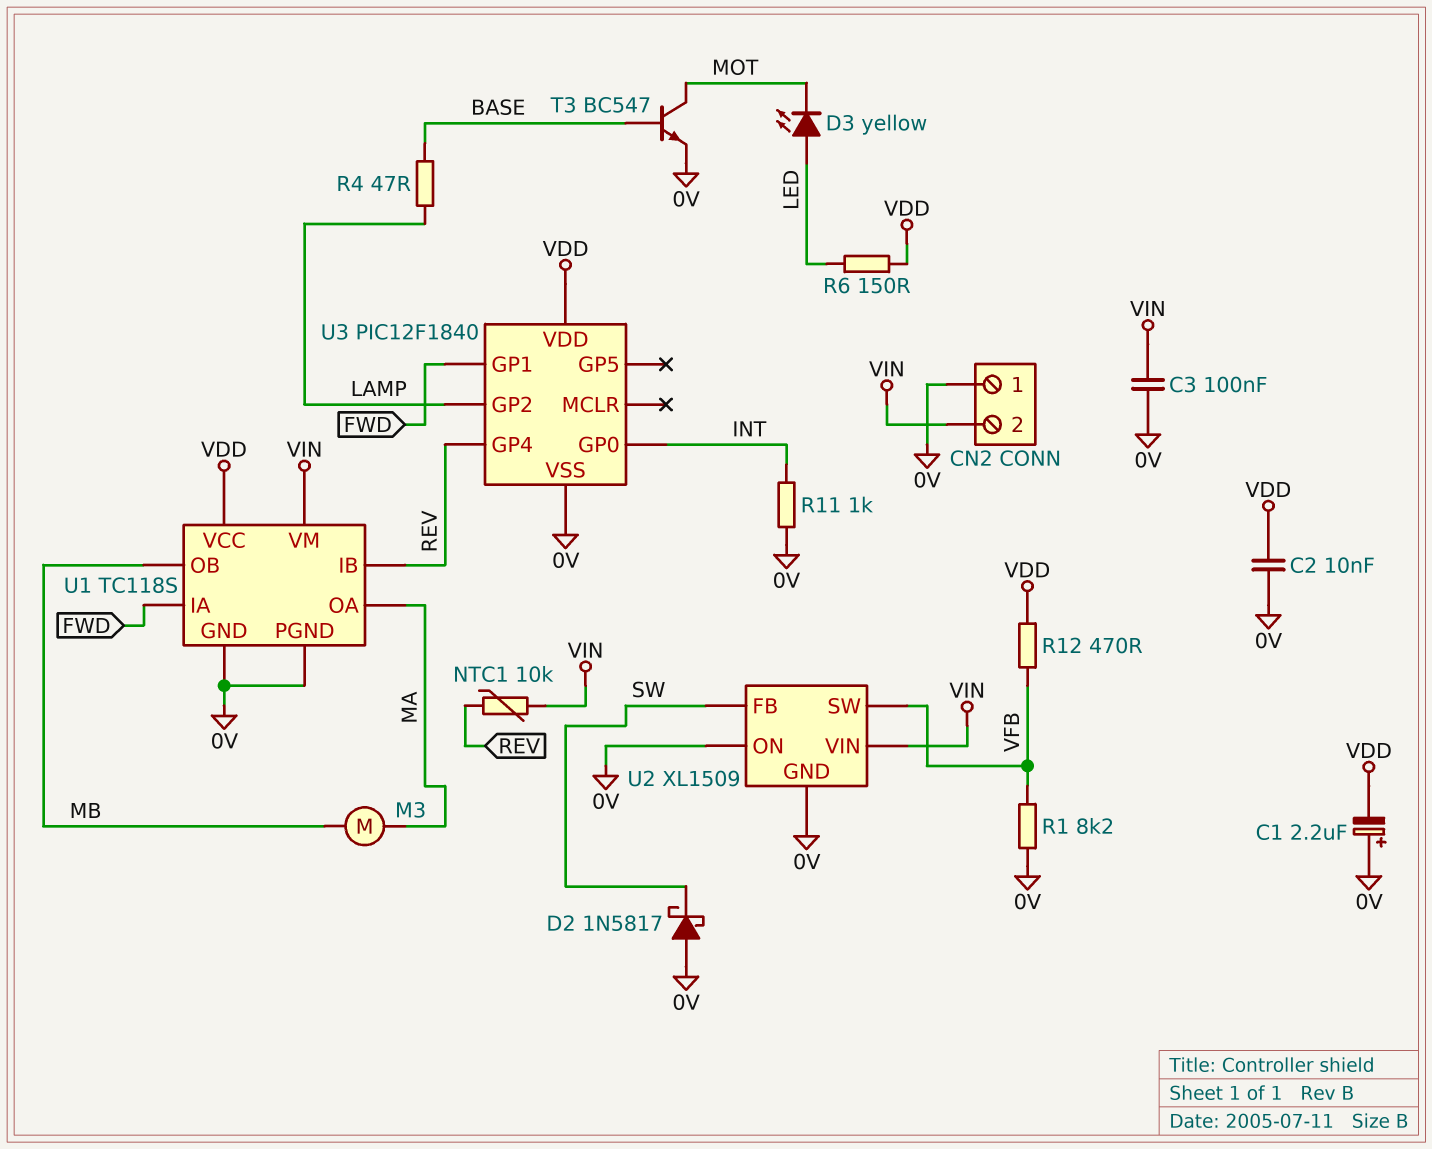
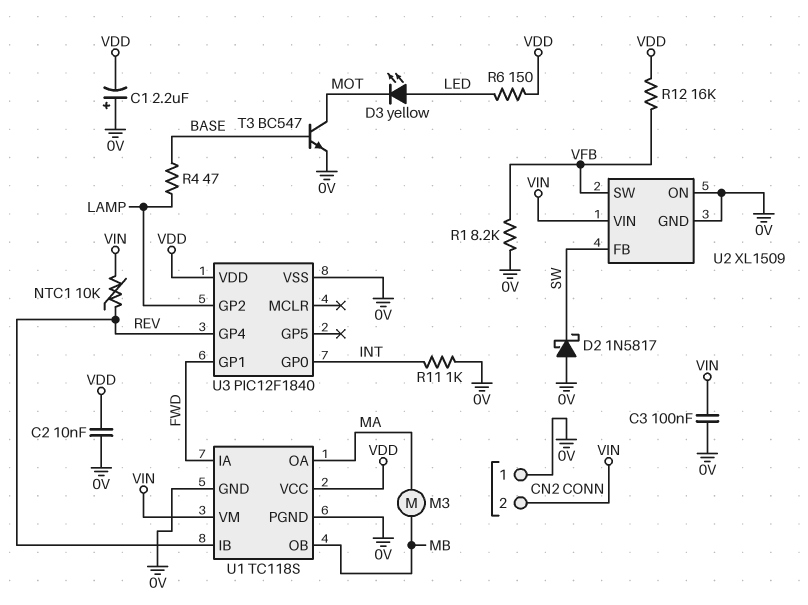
R12: 470 (VDD, VFB) -> 16k (VDD, VFB)

